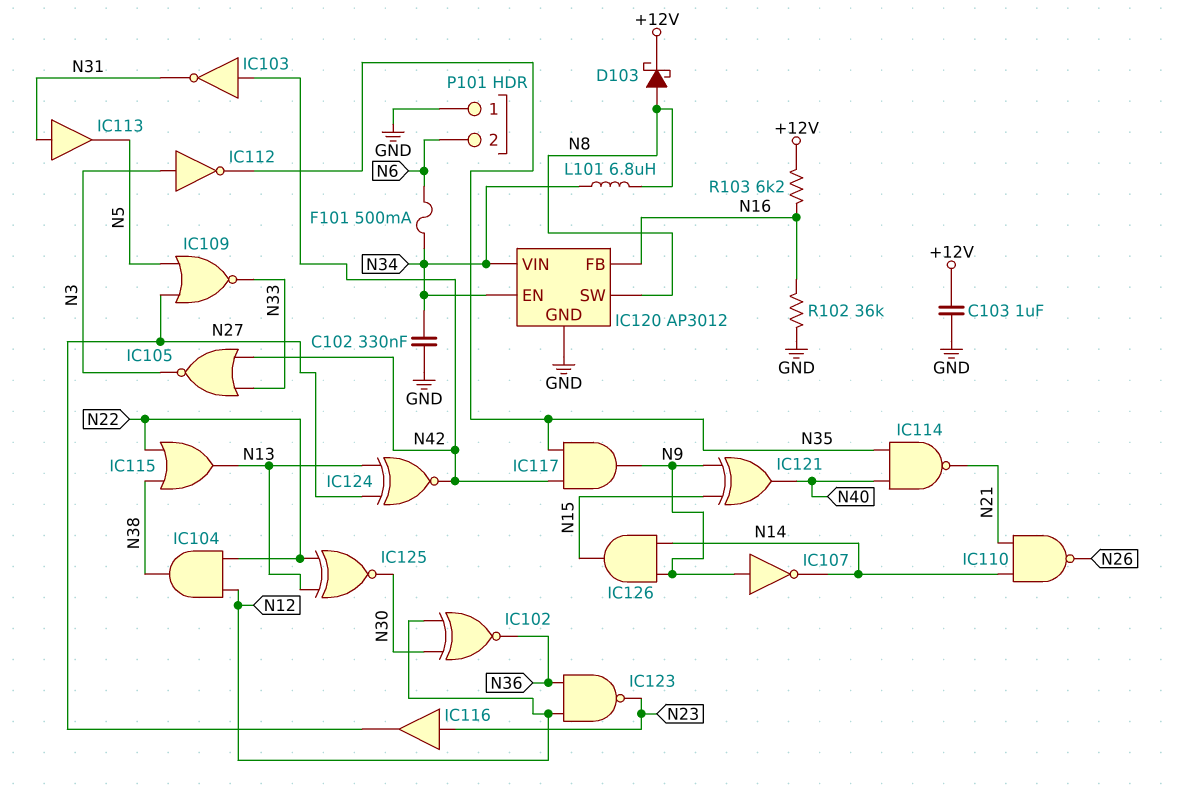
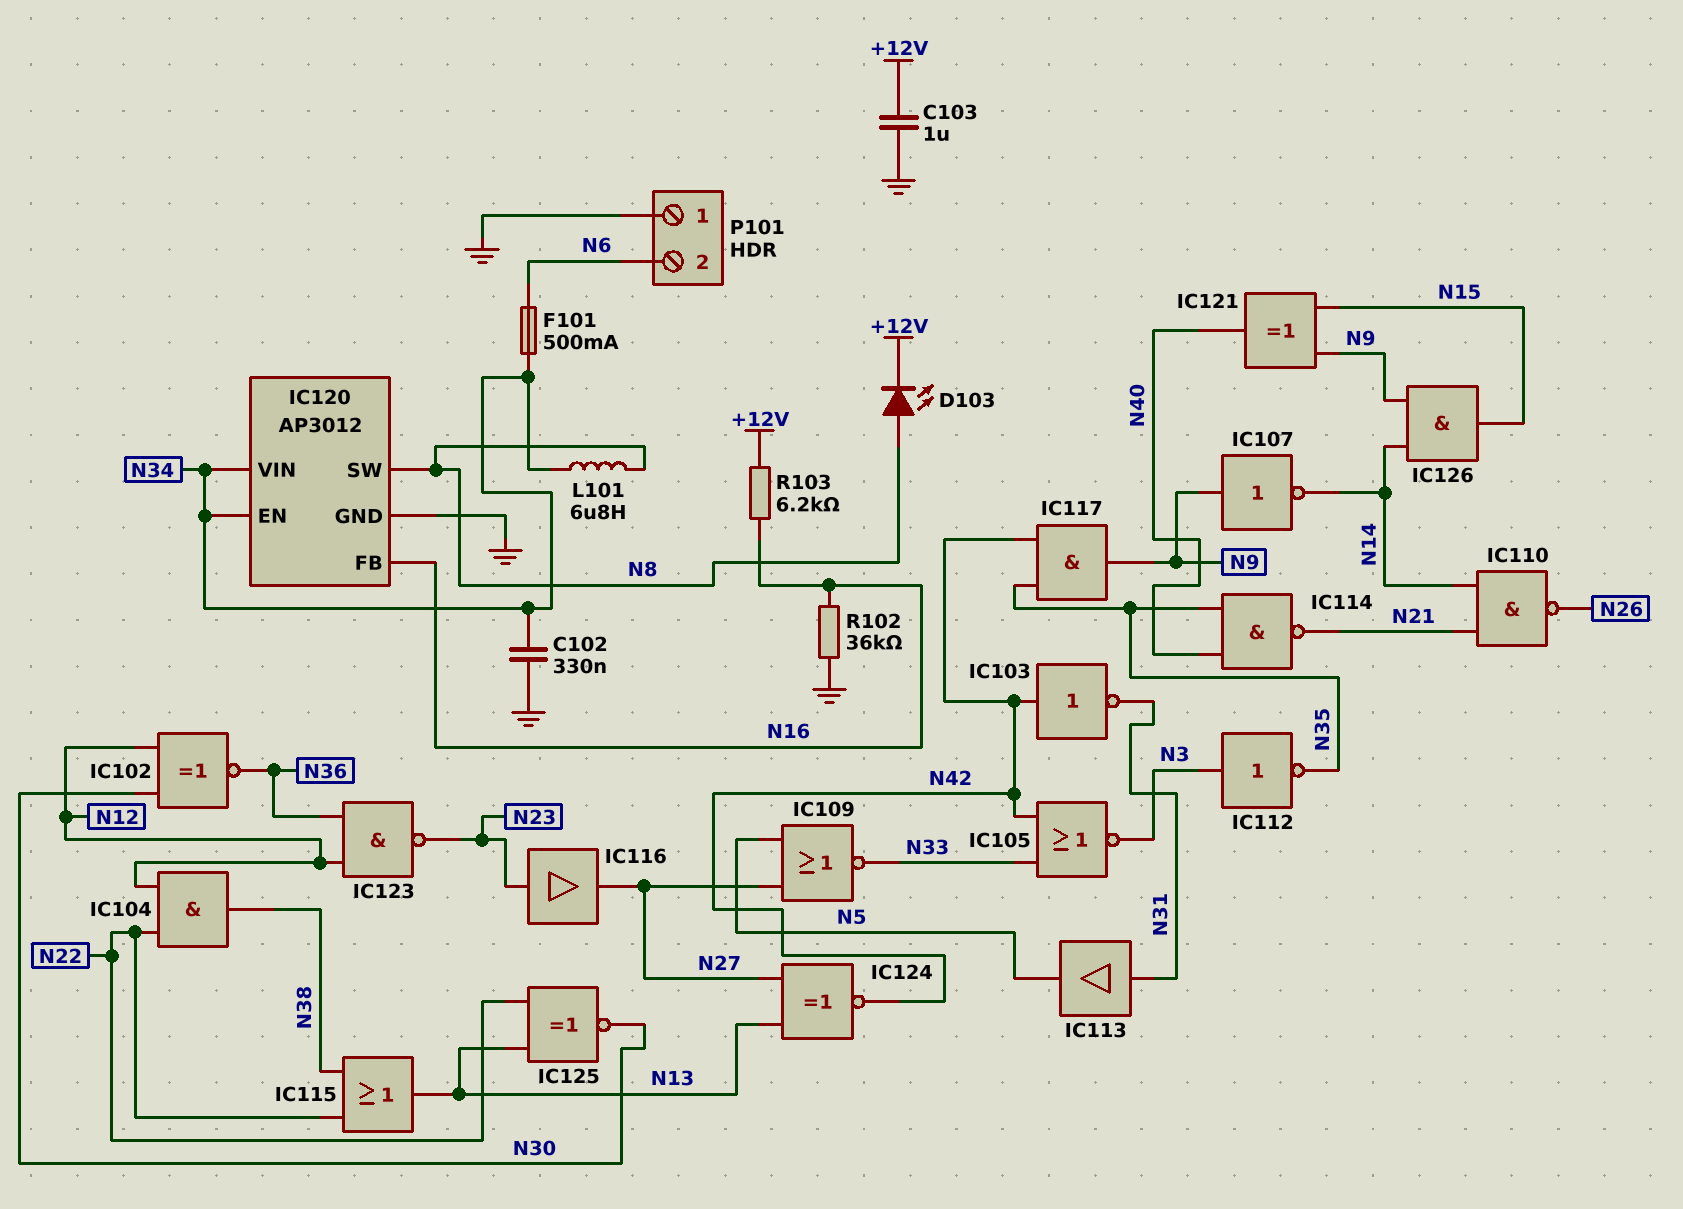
D103: schottky (A N8, K +12V) -> LED (A N8, K +12V)

